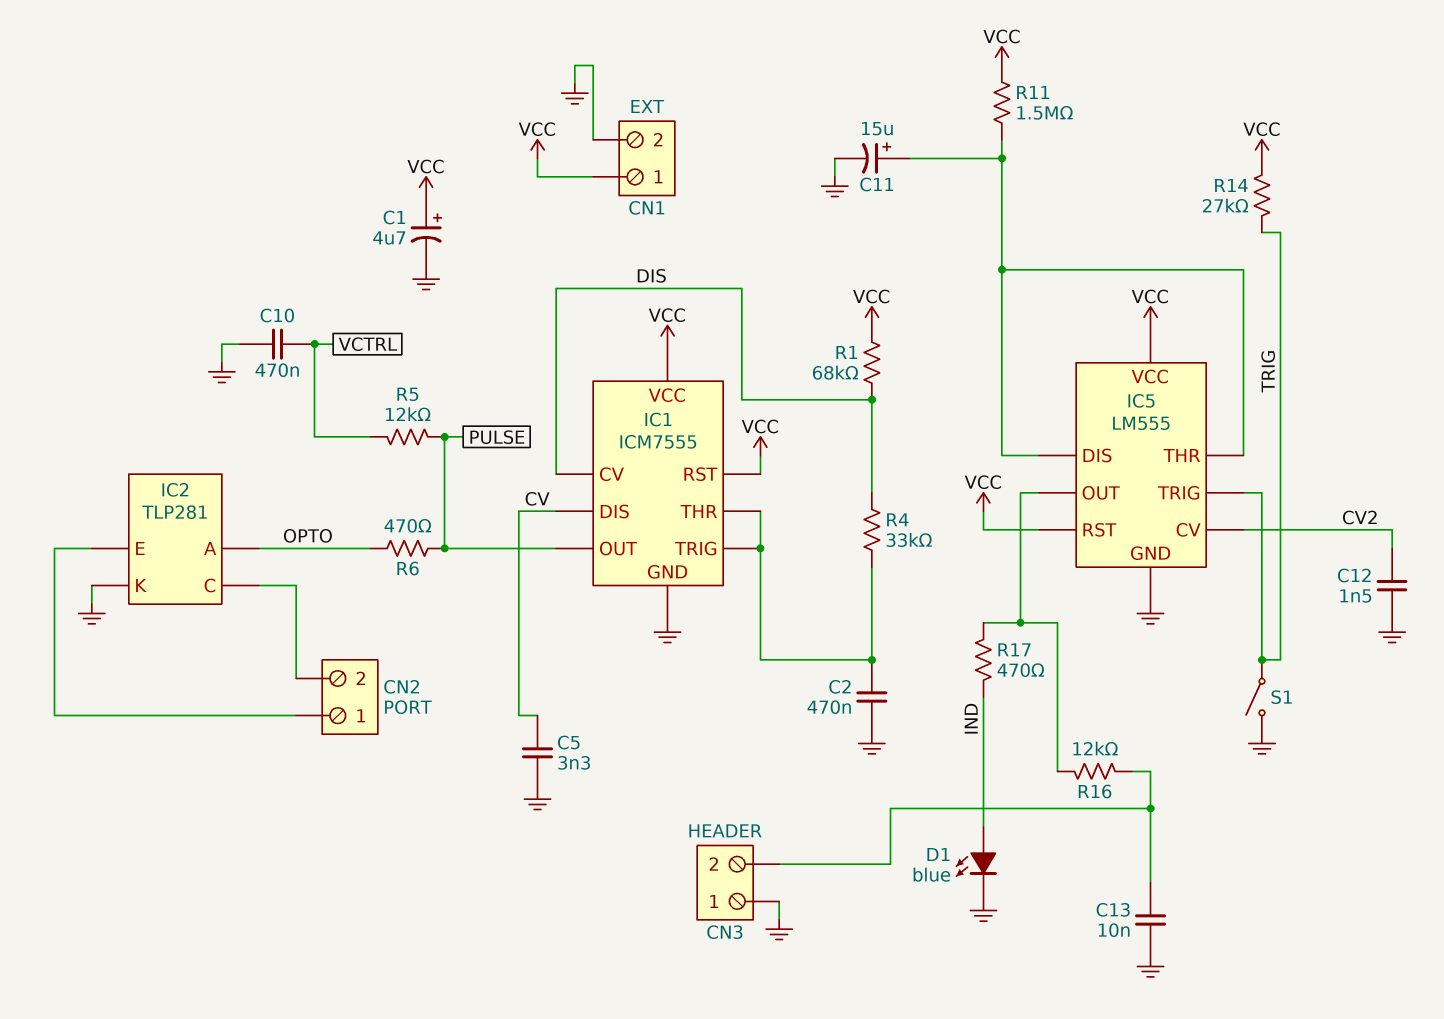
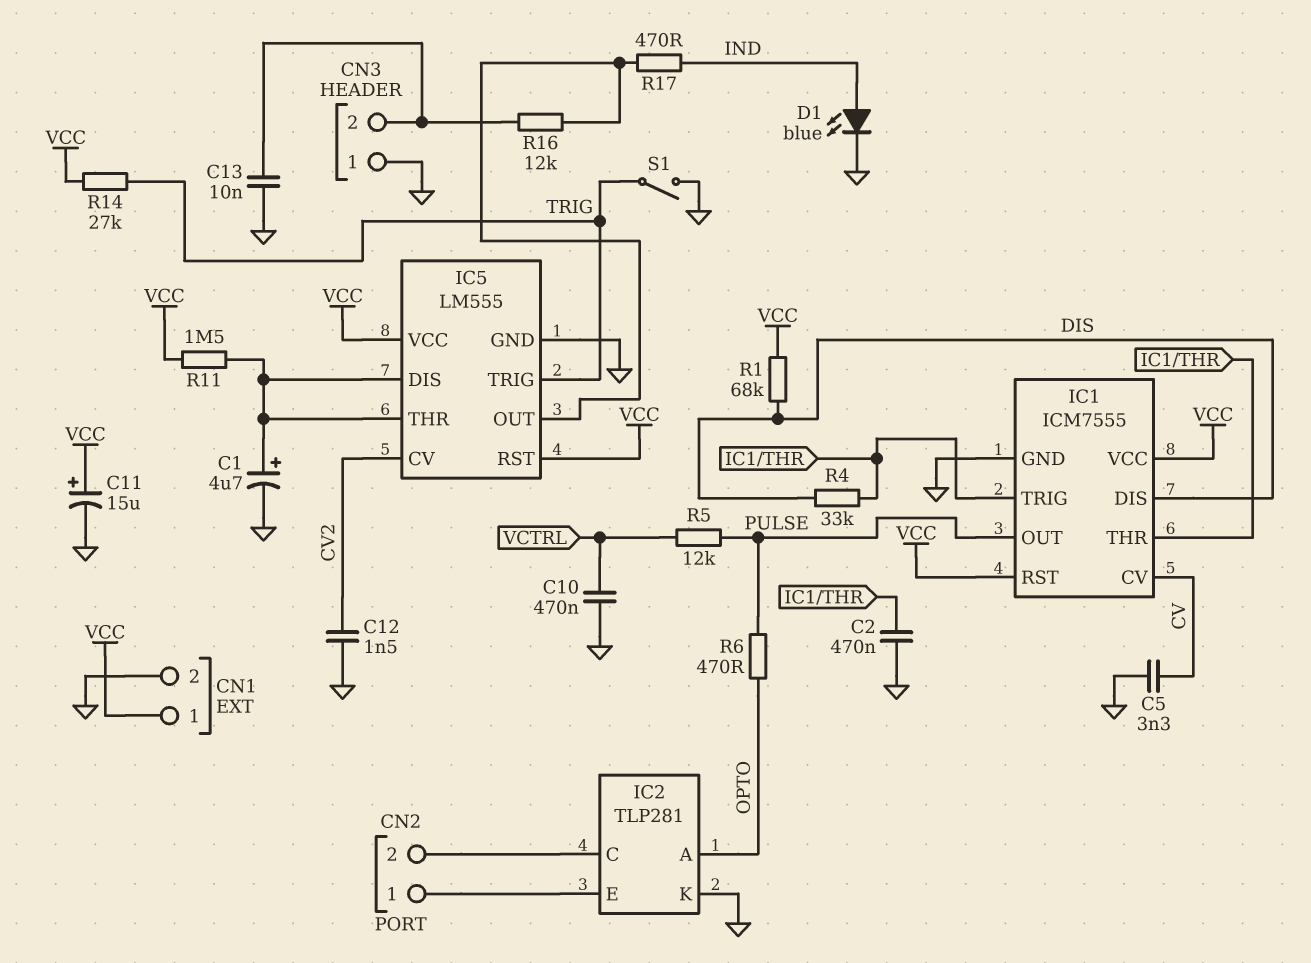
C1: 4.7uF (plus VCC, minus GND) -> 4.7uF (plus IC5/DIS, minus GND)
C11: 15uF (plus IC5/DIS, minus GND) -> 15uF (plus VCC, minus GND)
IC1 pin CV: DIS -> CV
IC1 pin DIS: CV -> DIS

